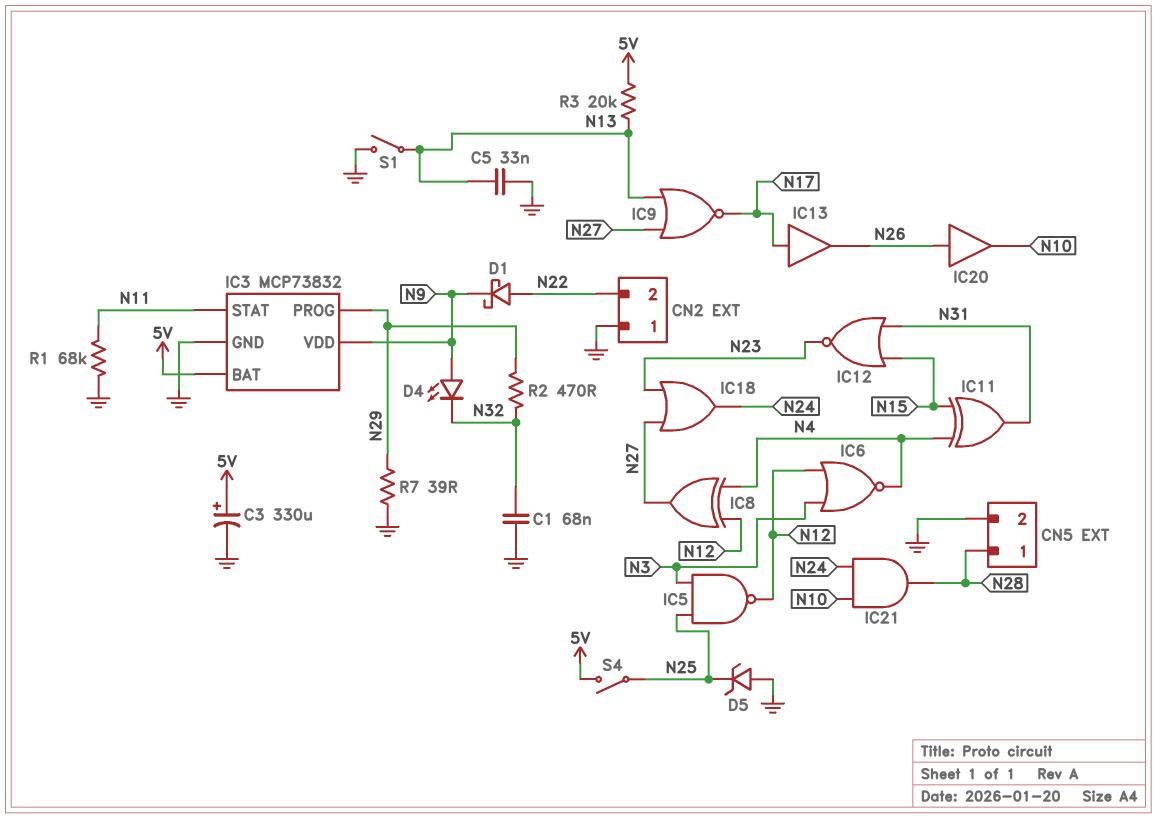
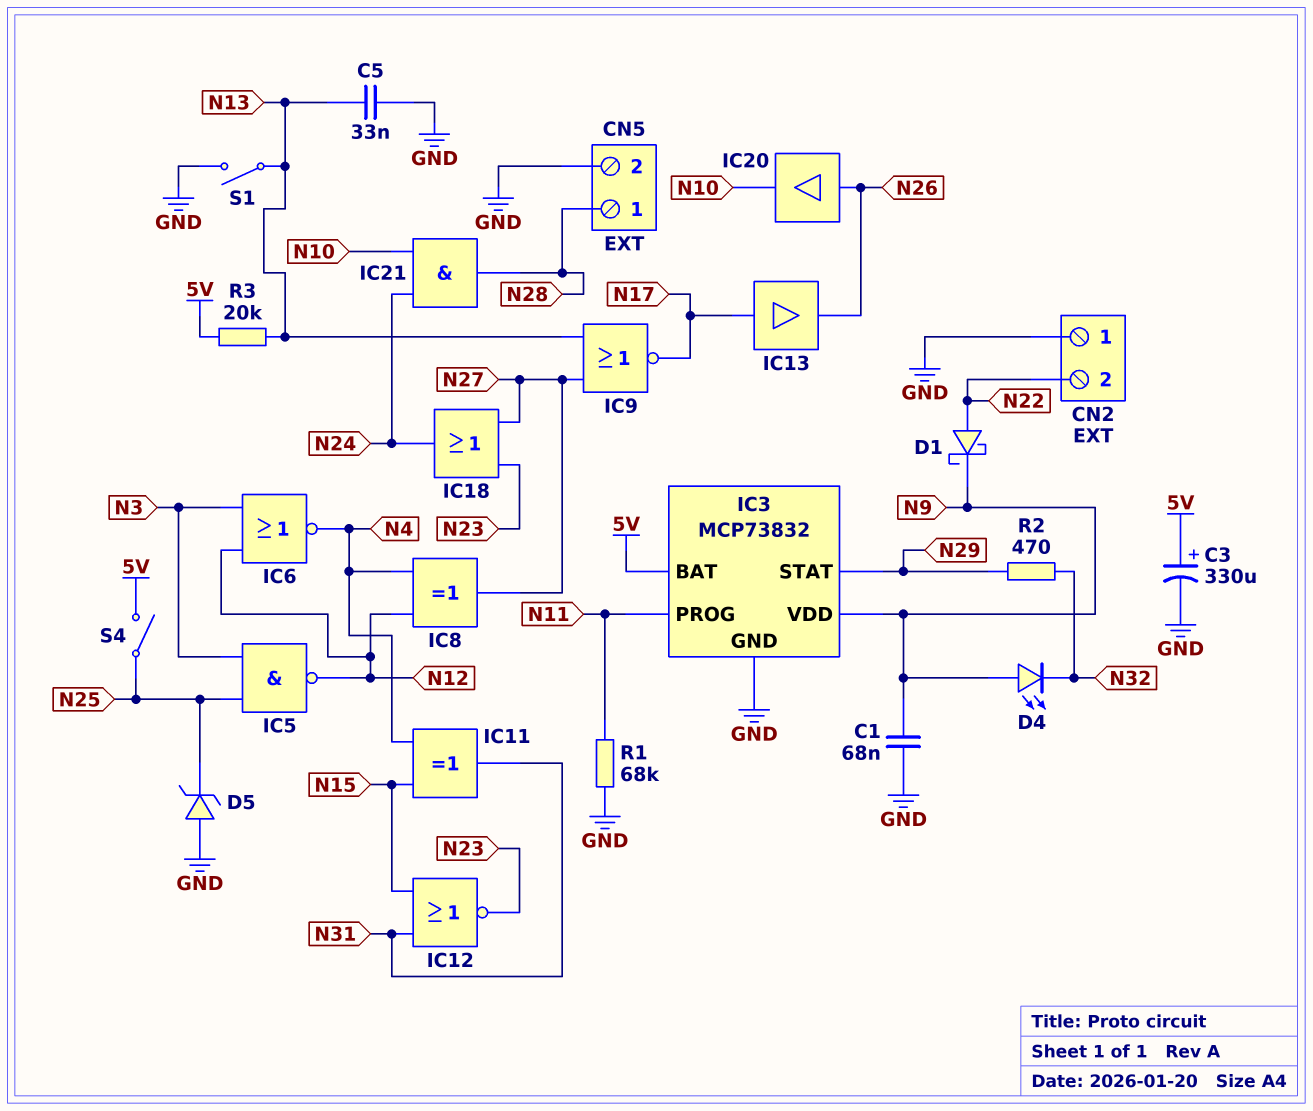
C1: 68nF (GND, N32) -> 68nF (GND, N9)
IC3 pin PROG: N29 -> N11
IC3 pin STAT: N11 -> N29
R7: 39 (GND, N29) -> none

